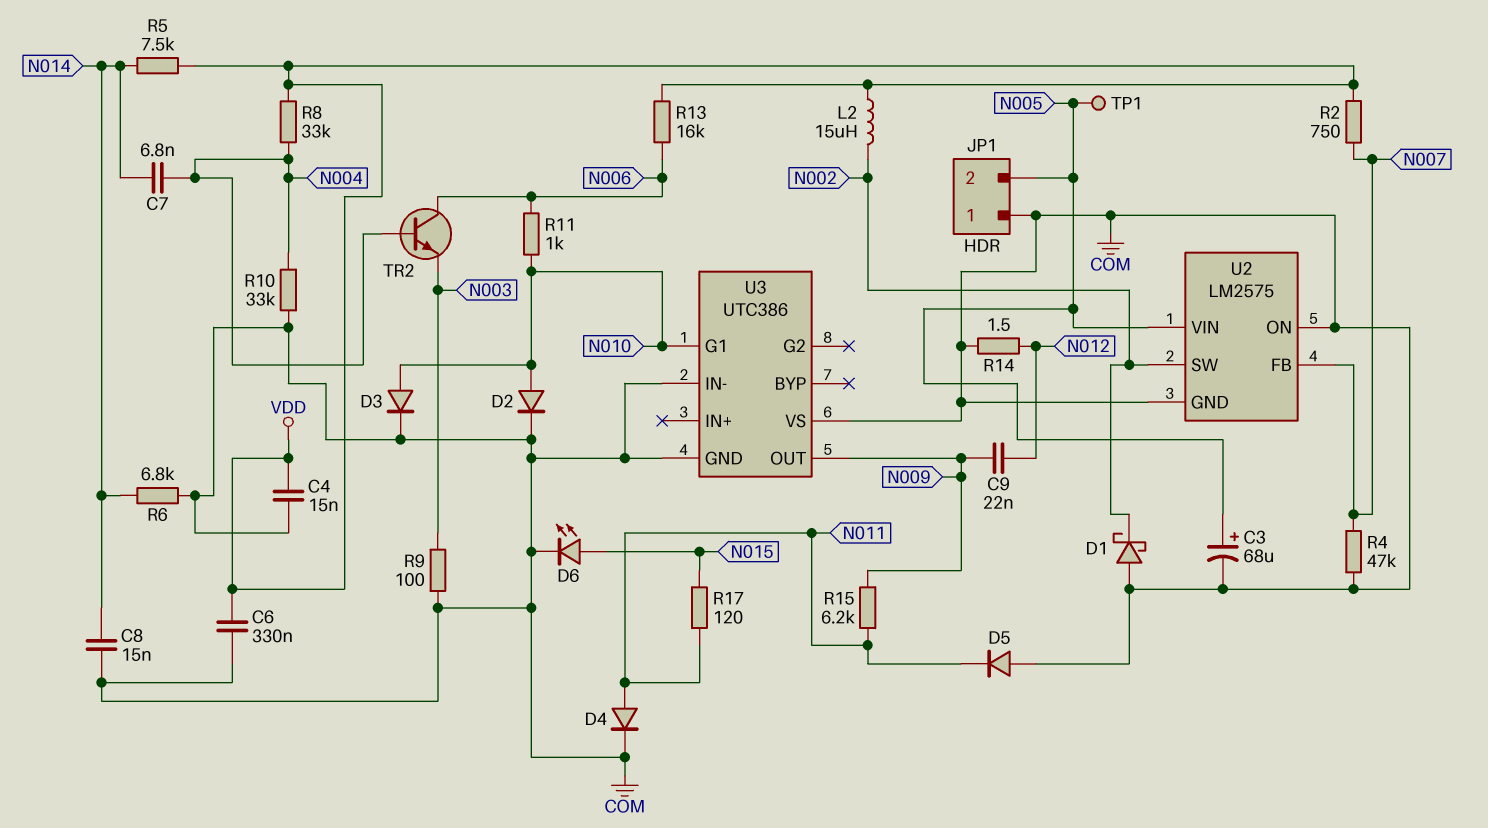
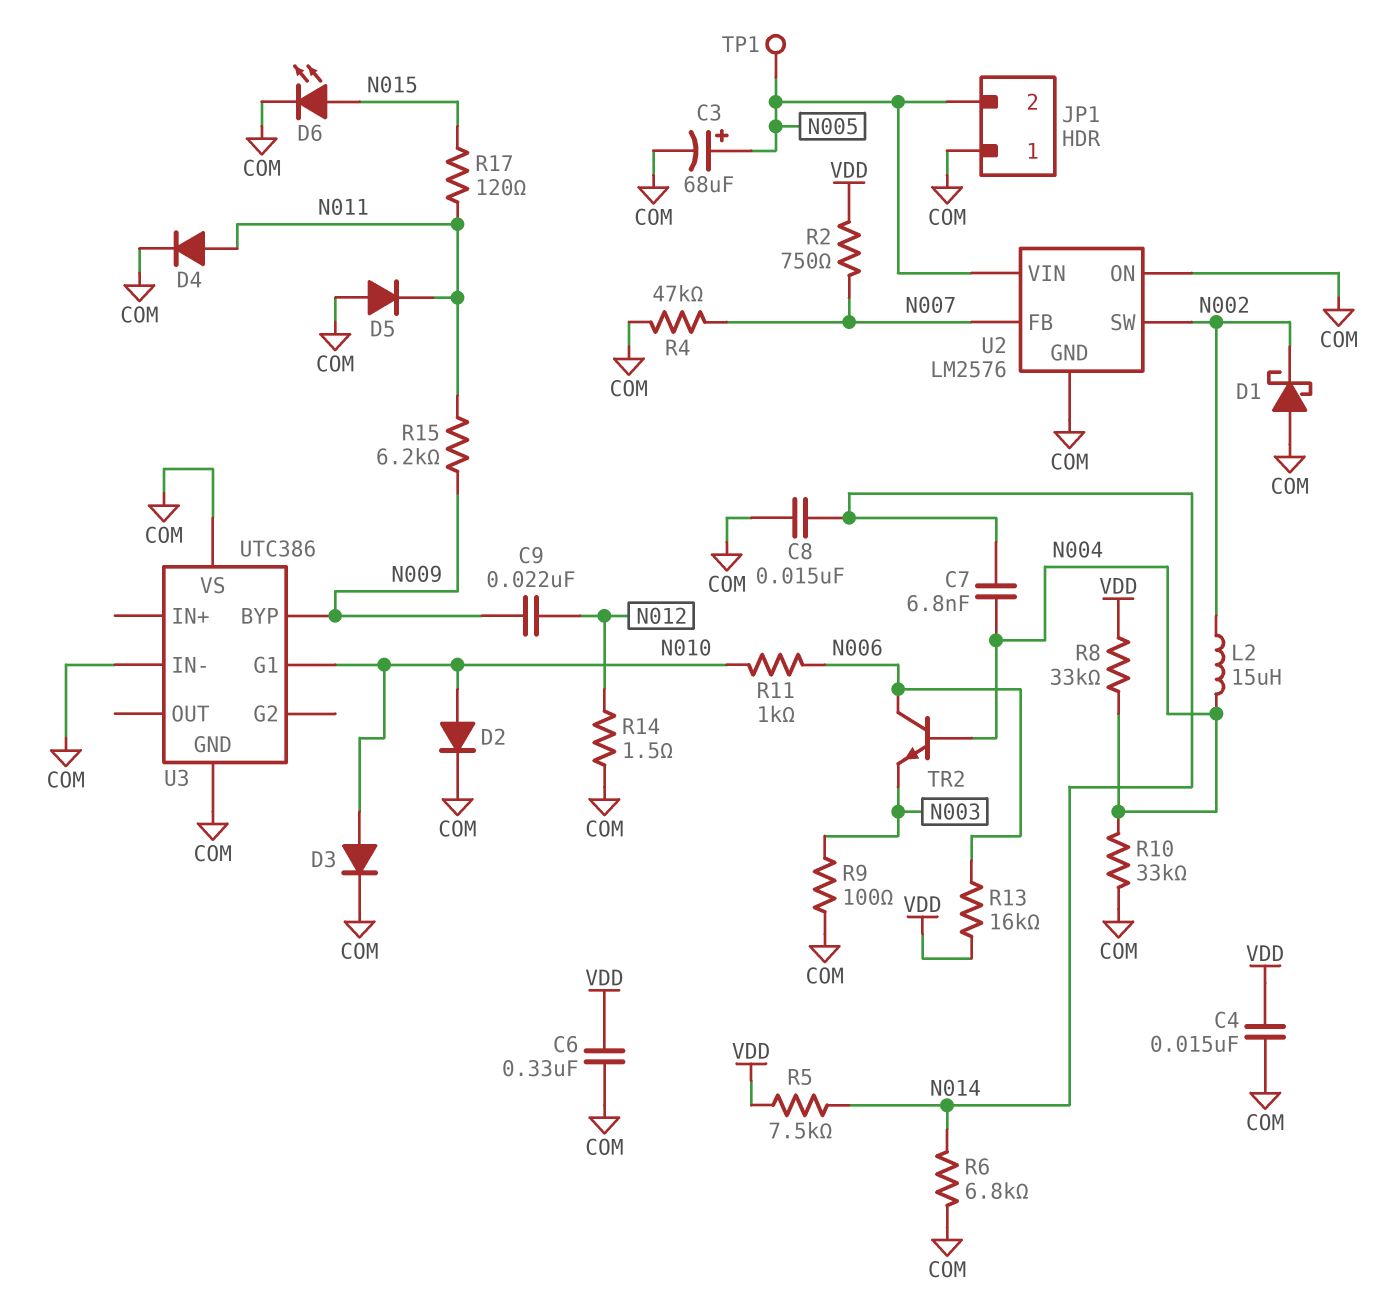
L2: 15uH (N002, VDD) -> 15uH (N002, N004)
U2: LM2575 -> LM2576
U3 pin BYP: none -> N009
U3 pin OUT: N009 -> none

